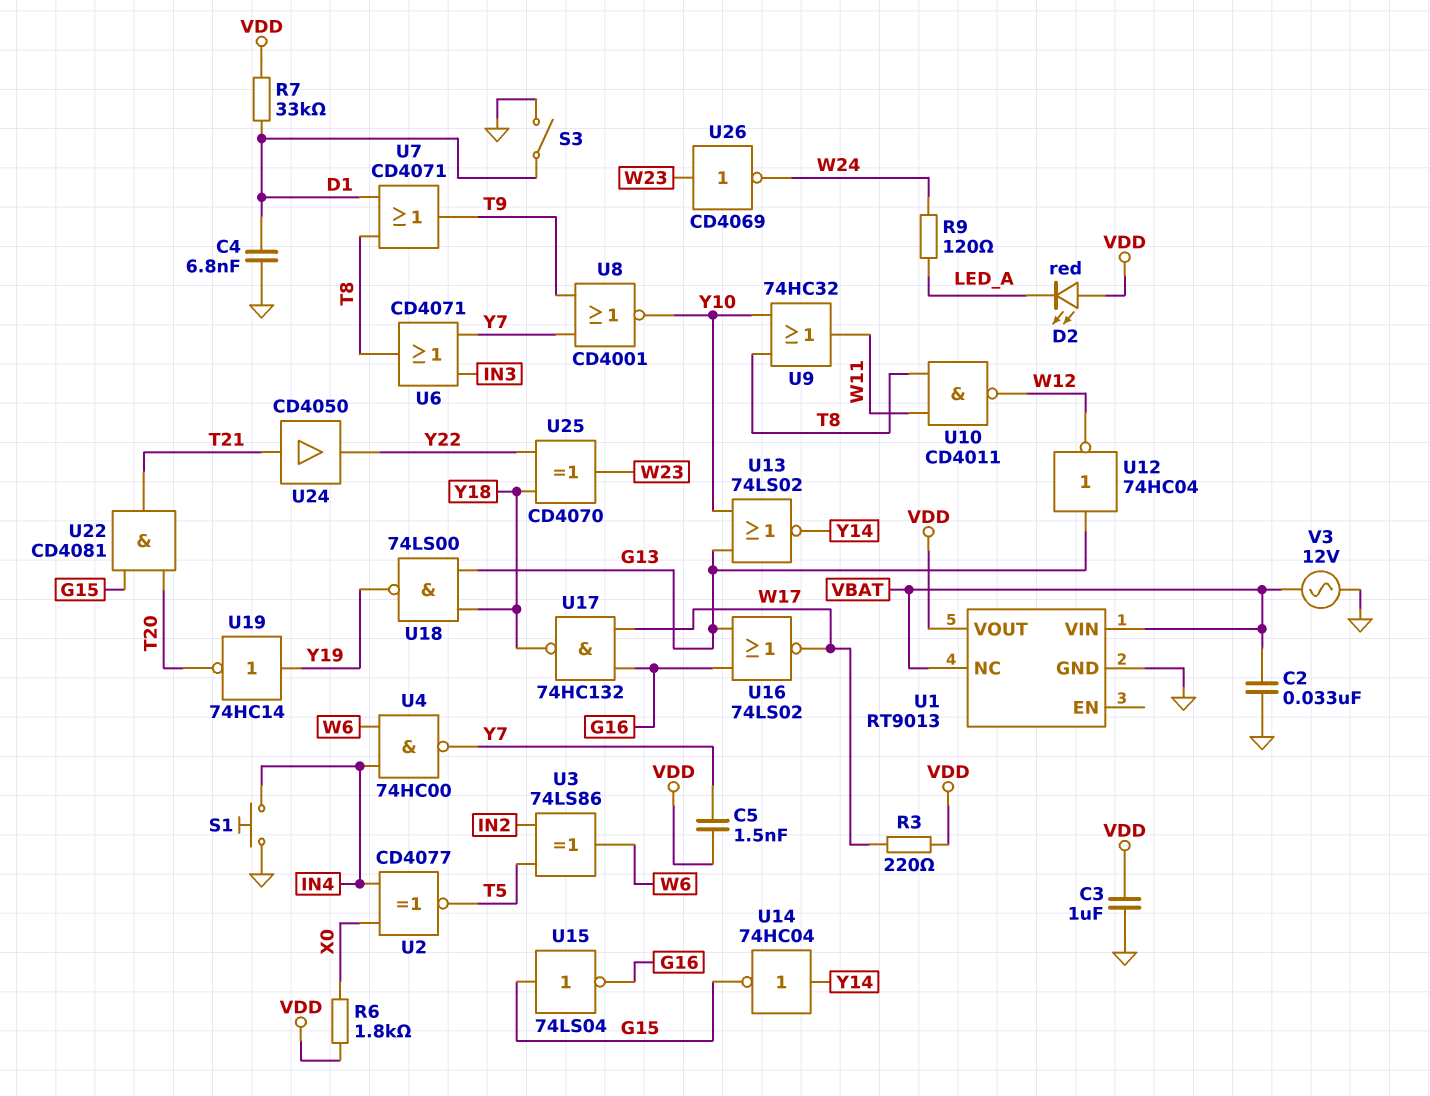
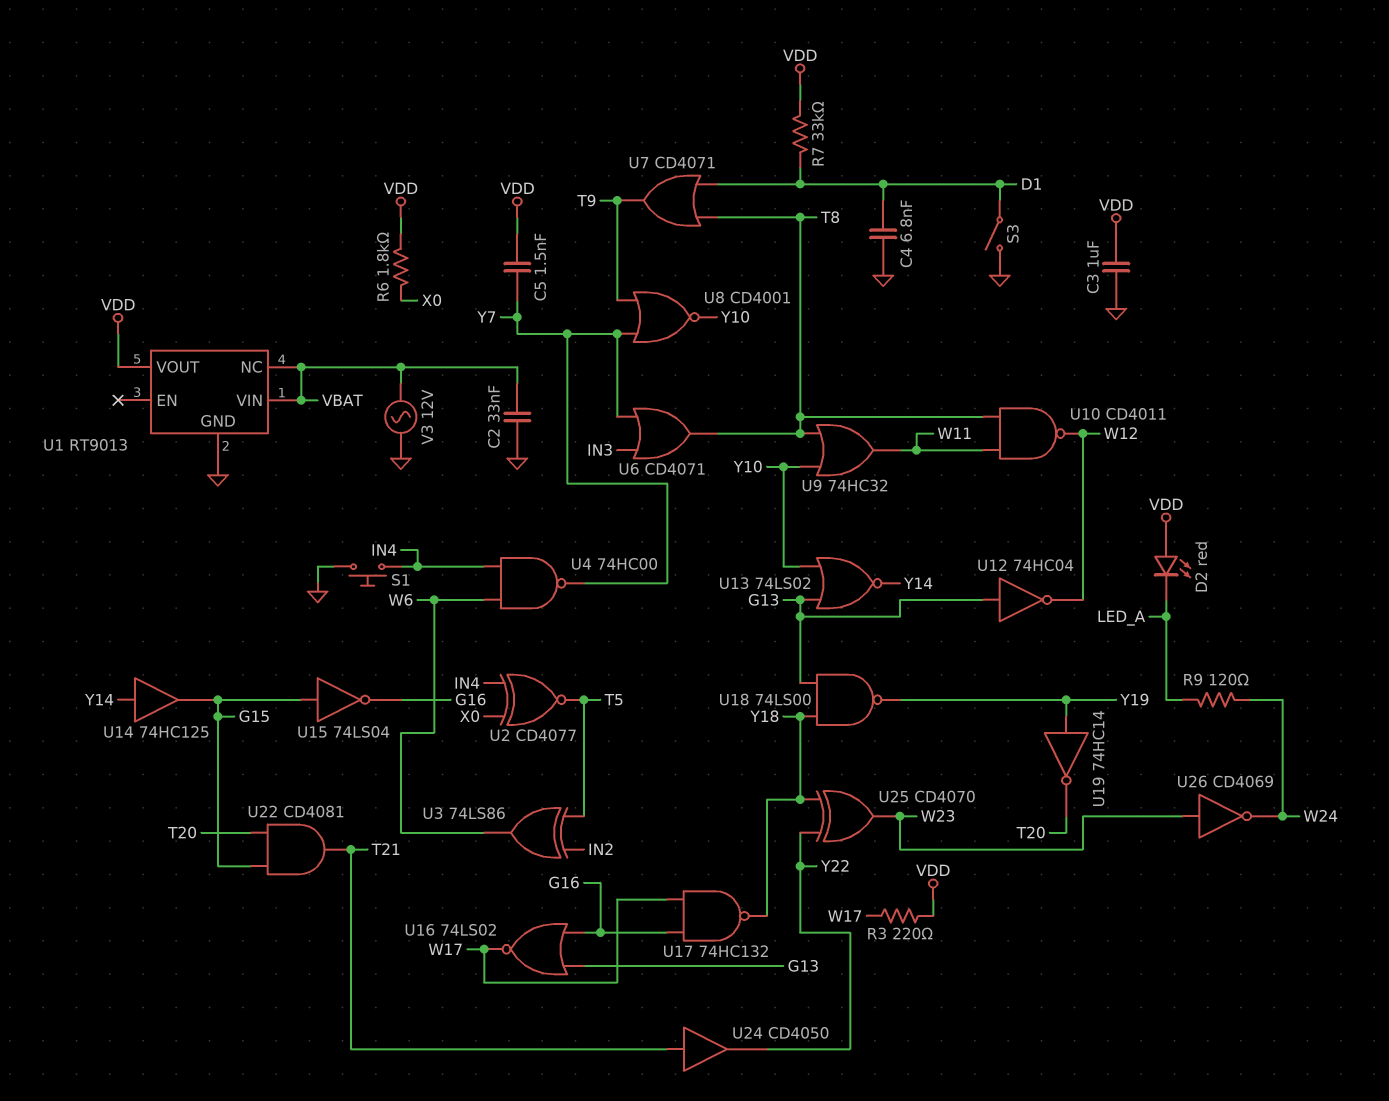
U14: NOT 74HC04 (in Y14, out G15) -> buffer 74HC125 (in Y14, out G15)

